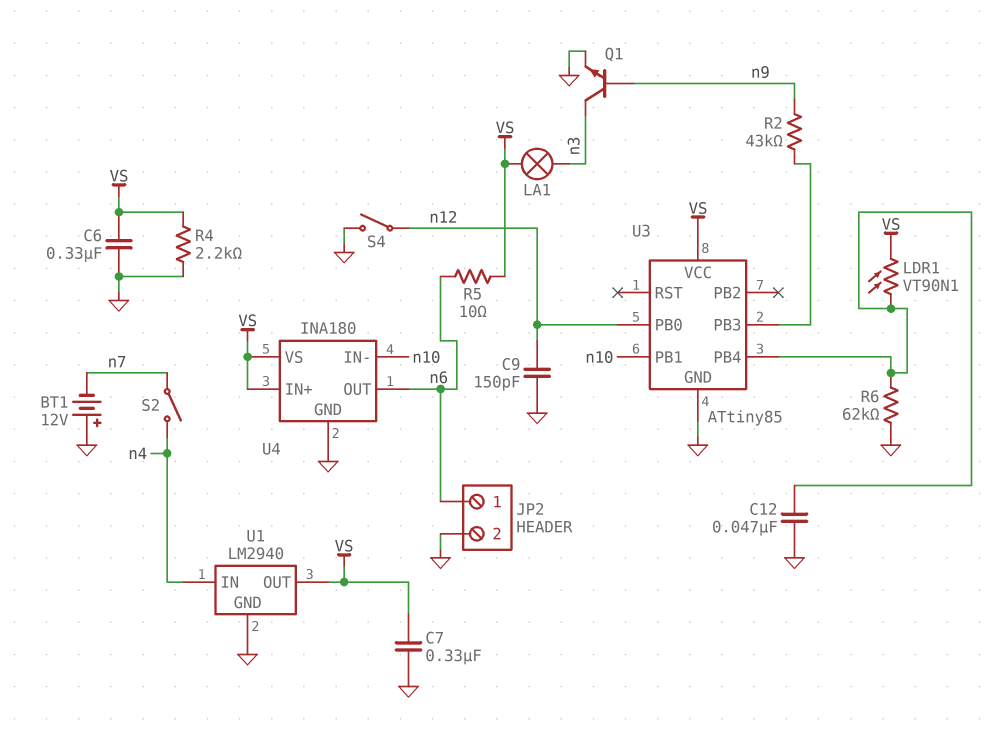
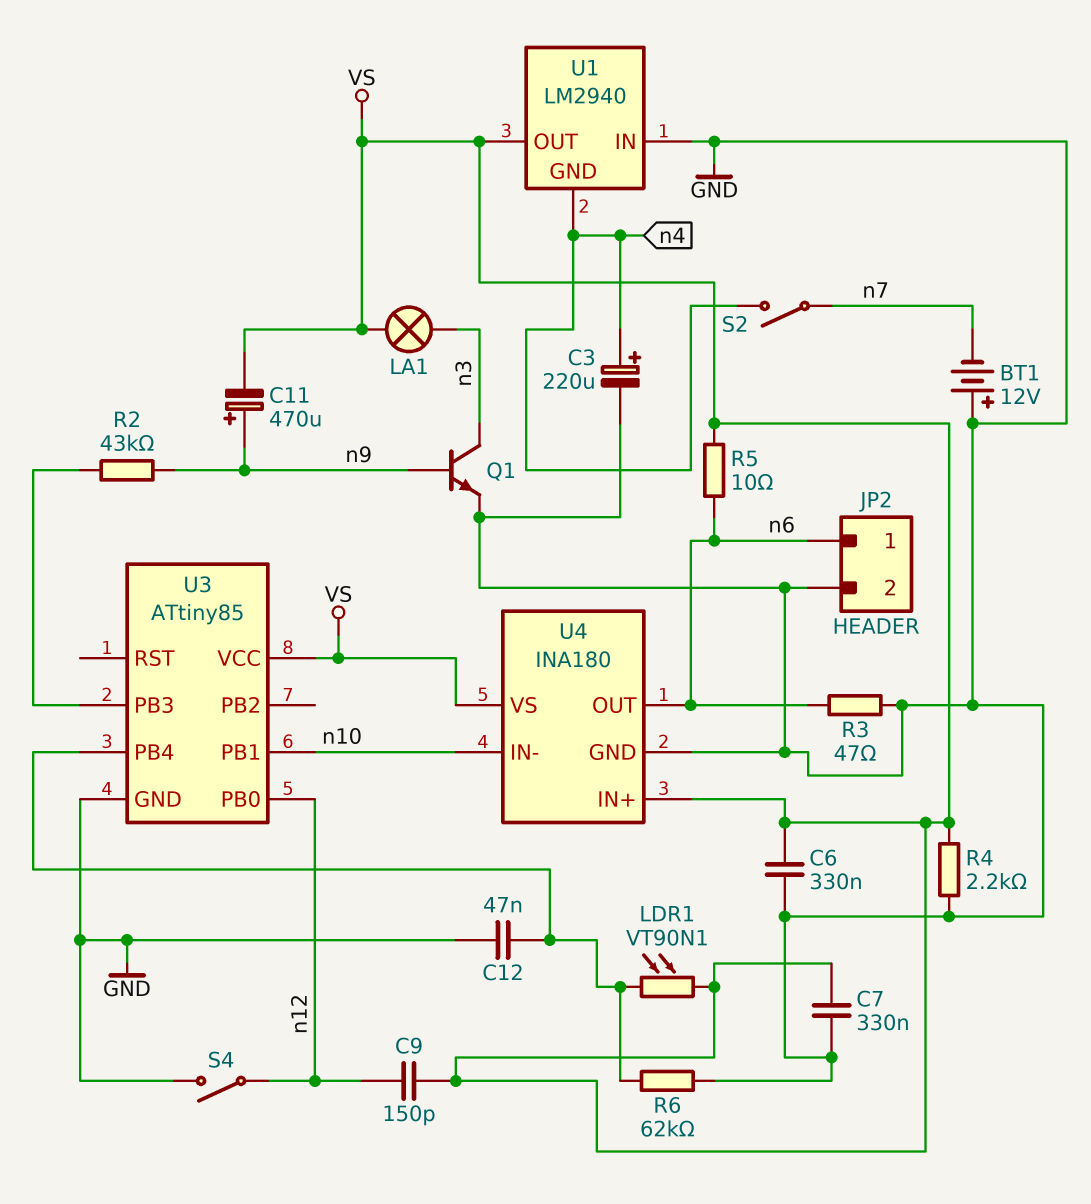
C3: none -> 220uF (plus n4, minus GND)
C9: 150pF (GND, n12) -> 150pF (VS, n12)
C11: none -> 470uF (plus n9, minus VS)
R3: none -> 47 (GND, n6)
U1 pin GND: GND -> n4
U1 pin IN: n4 -> GND

